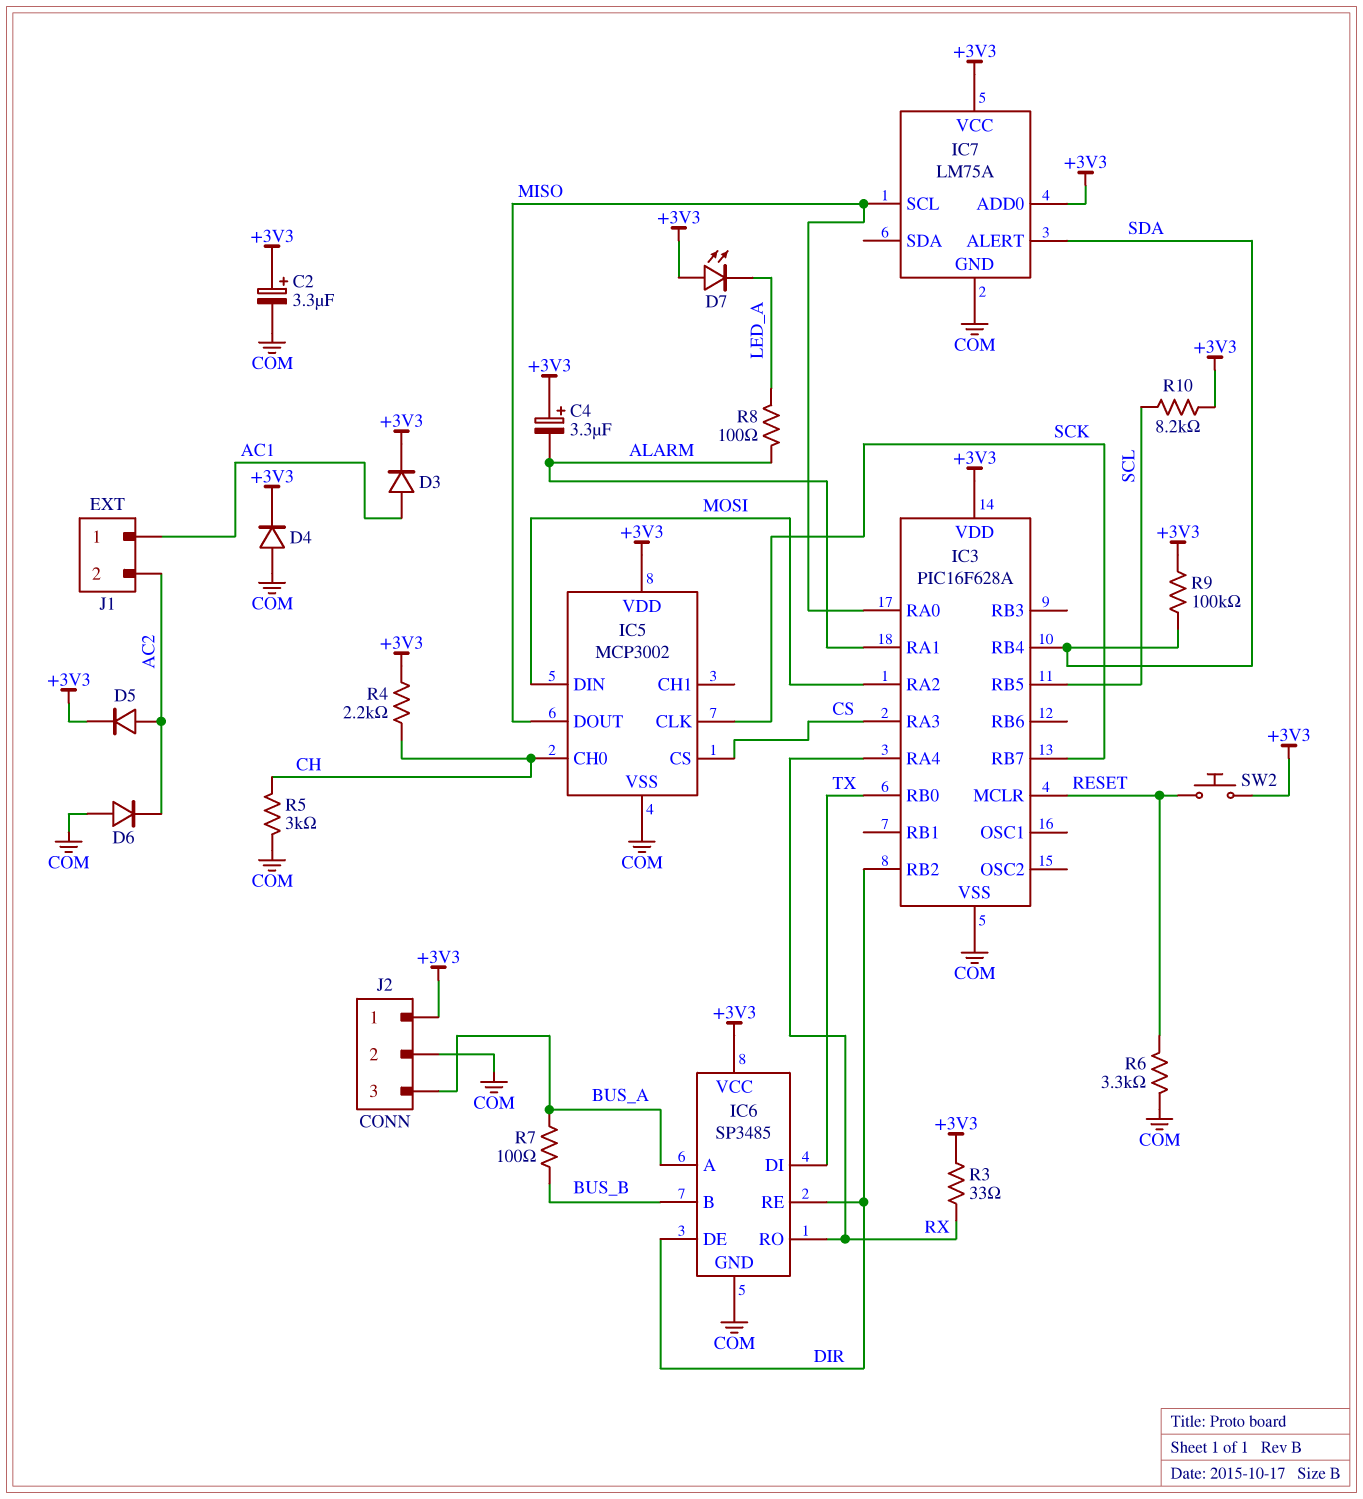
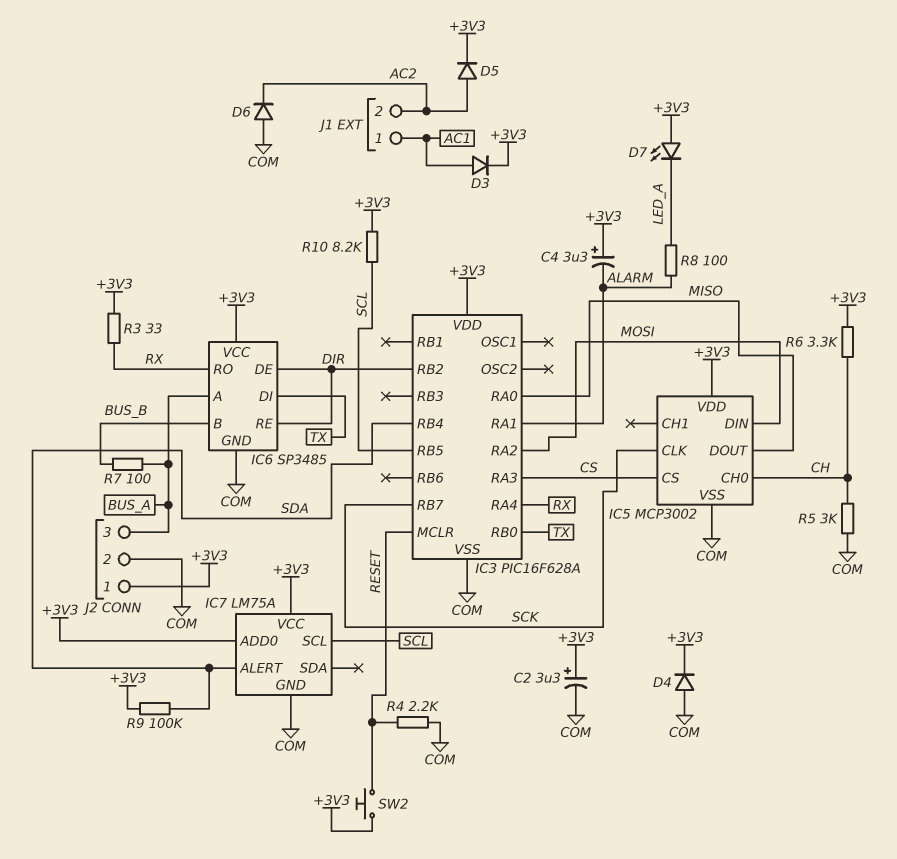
IC7 pin SCL: MISO -> SCL
R4: 2.2k (+3V3, CH) -> 2.2k (COM, RESET)
R6: 3.3k (COM, RESET) -> 3.3k (+3V3, CH)

